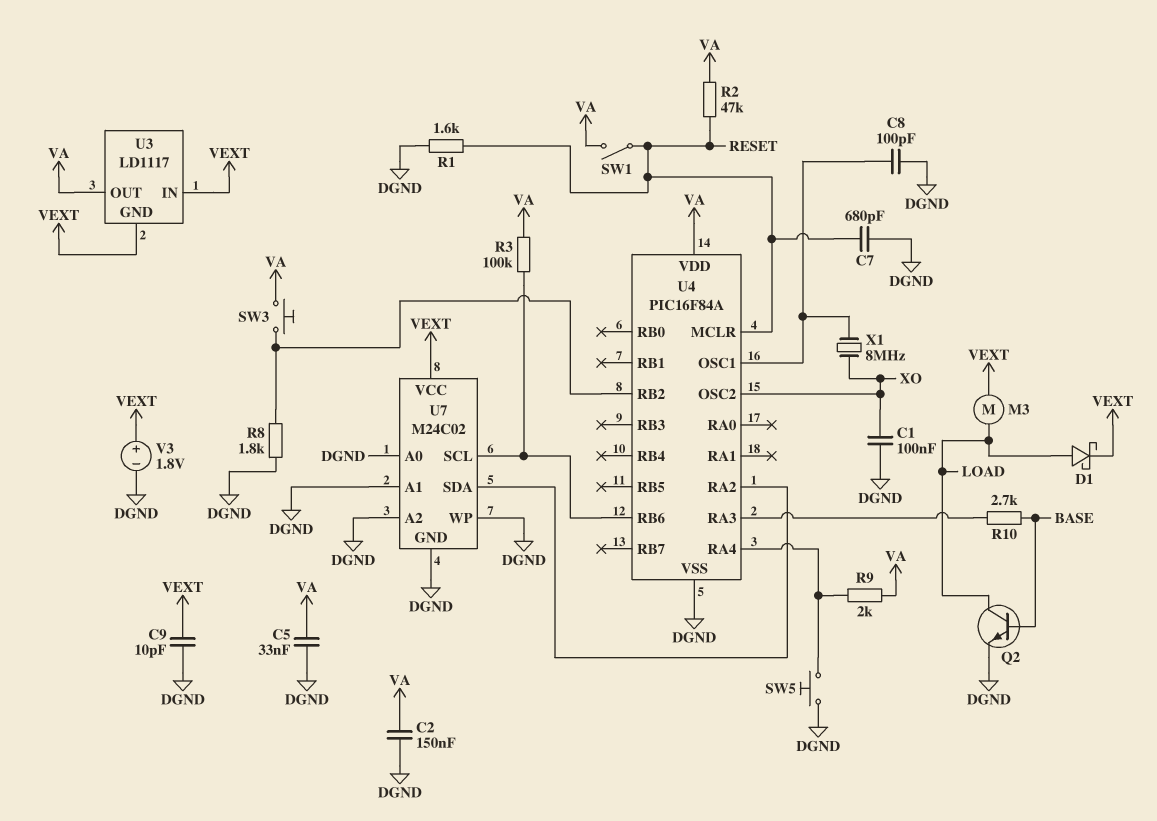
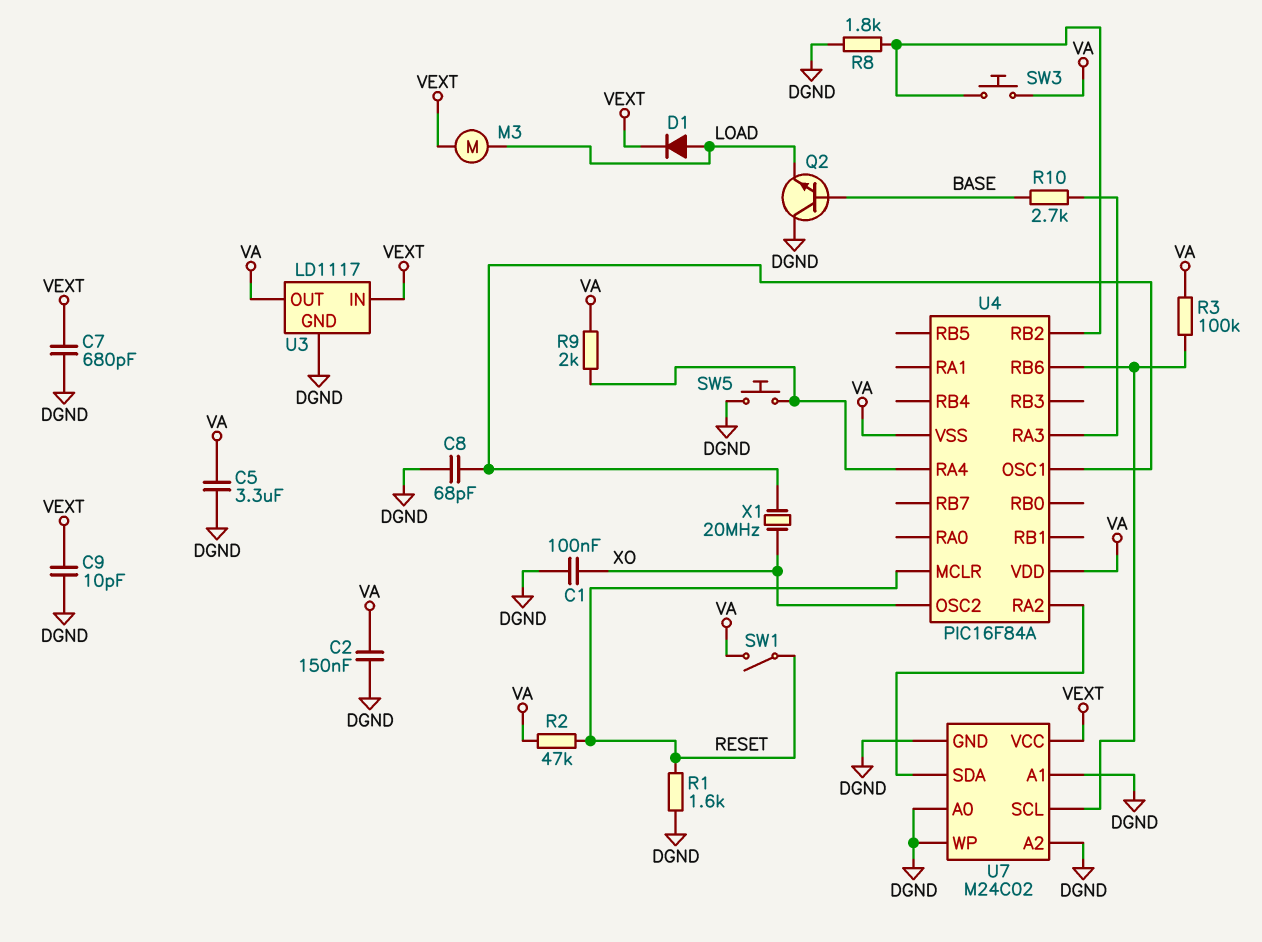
C5: 33nF (DGND, VA) -> 3.3uF (DGND, VA)
C7: 680pF (DGND, RESET) -> 680pF (DGND, VEXT)
C8: 100pF (DGND, U4/OSC1) -> 68pF (DGND, U4/OSC1)
D1: schottky (A LOAD, K VEXT) -> diode (A LOAD, K VEXT)
Q2: NPN (B BASE, C LOAD, E DGND) -> NPN (B BASE, C DGND, E LOAD)
U3 pin GND: VEXT -> DGND
U4 pin VSS: DGND -> VA
V3: 1.8V (plus VEXT, minus DGND) -> none
X1: 8MHz (U4/OSC1, XO) -> 20MHz (U4/OSC1, XO)

